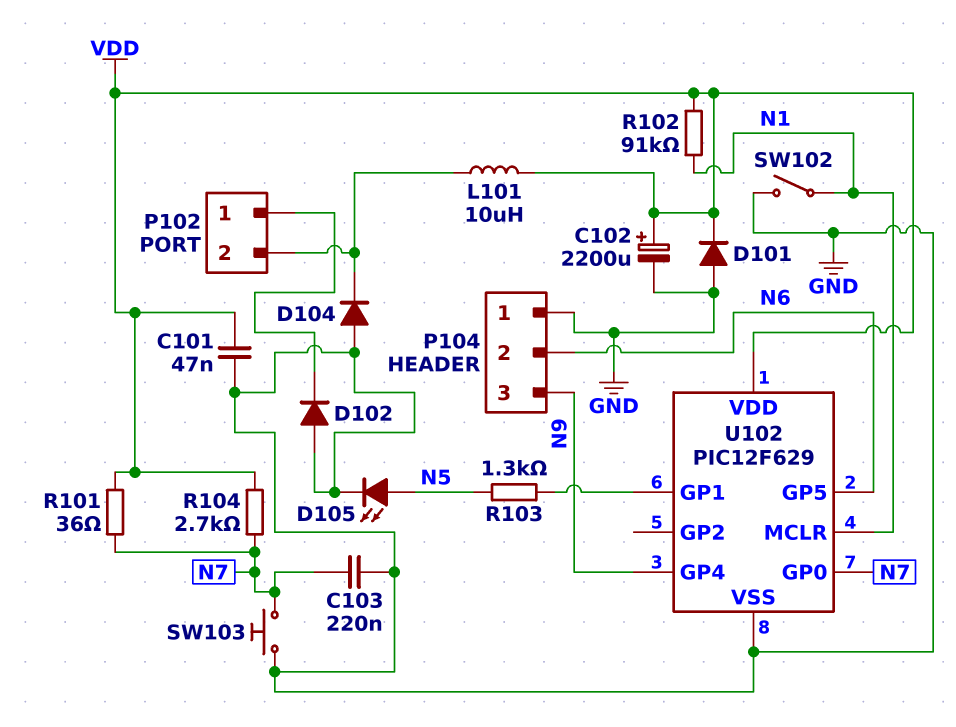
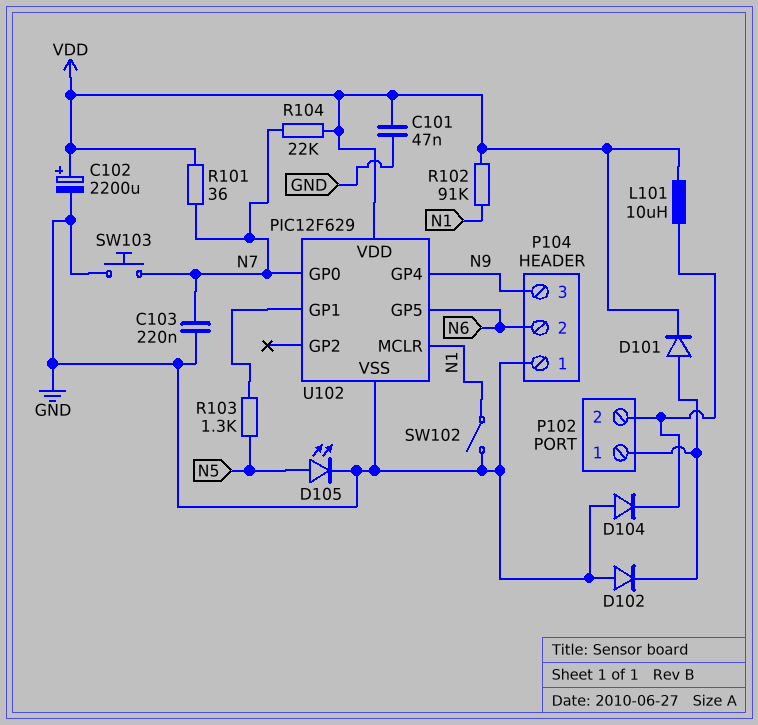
D101: diode (A GND, K VDD) -> diode (A P102/1, K VDD)
R104: 2.7k (N7, VDD) -> 22k (N7, VDD)

